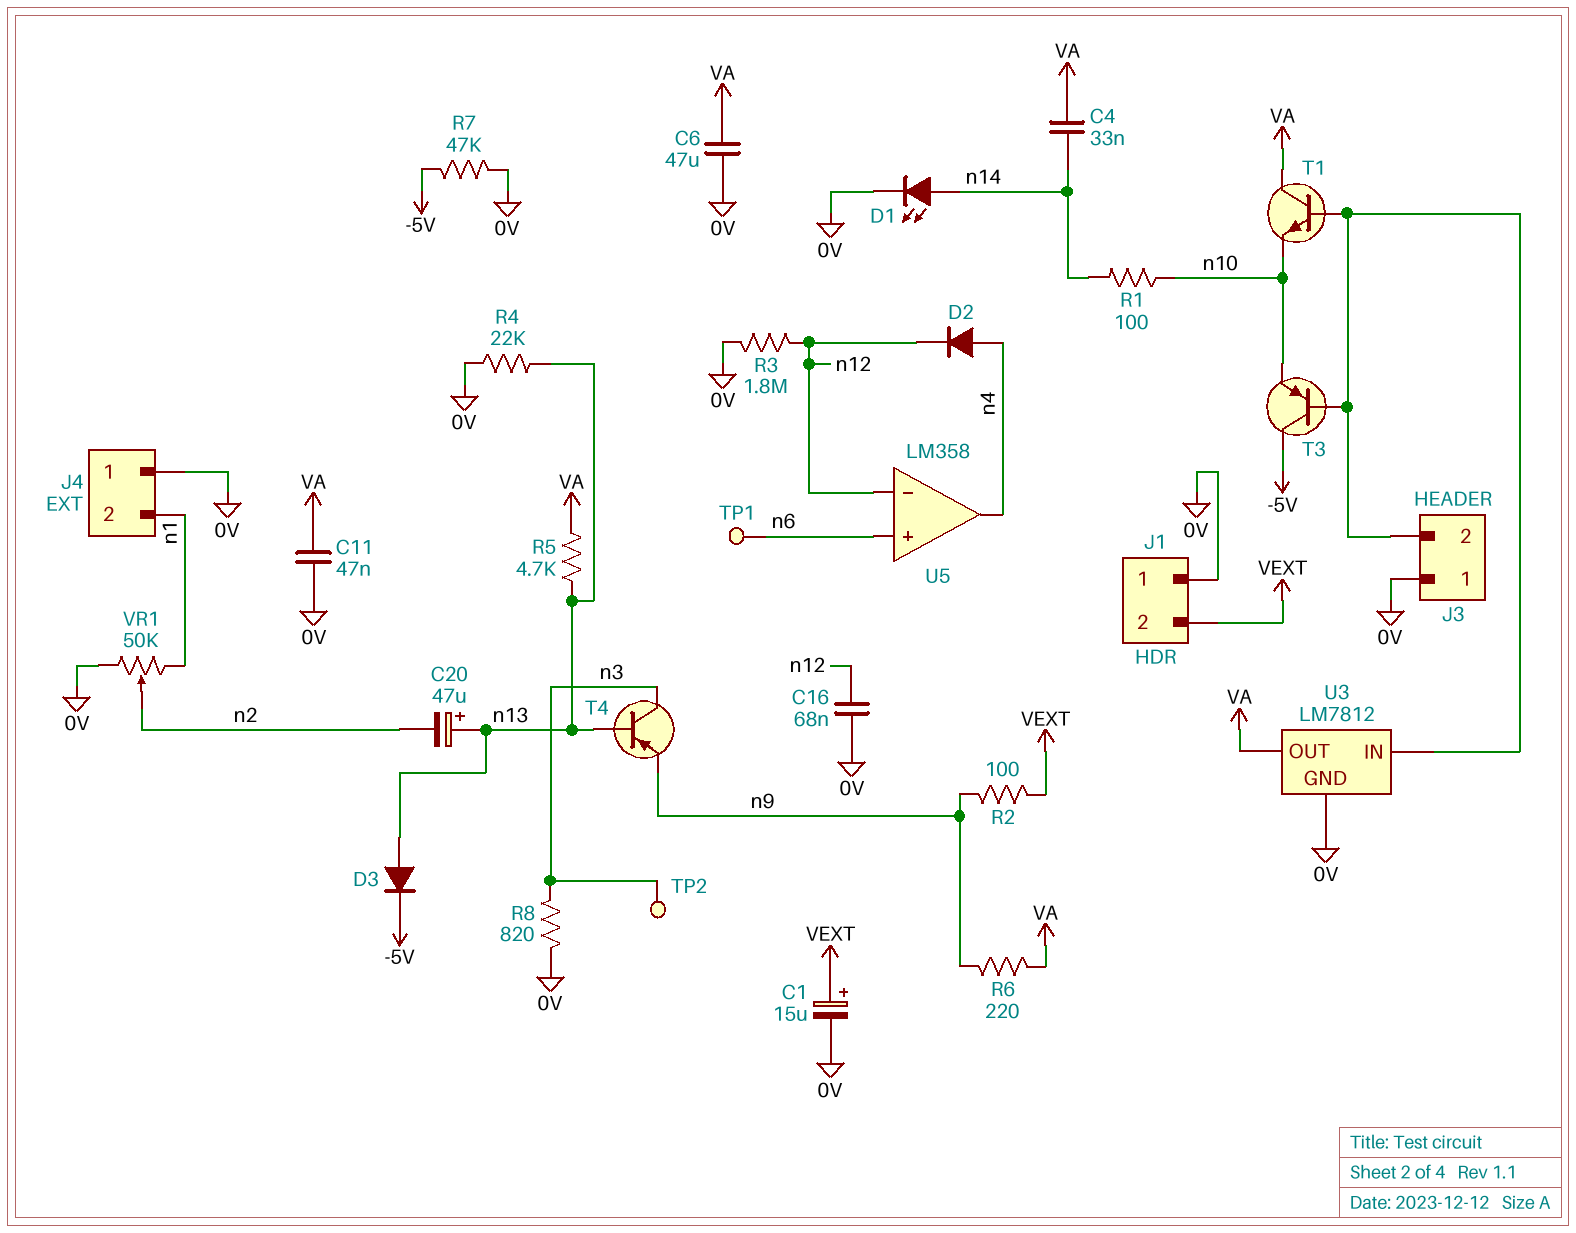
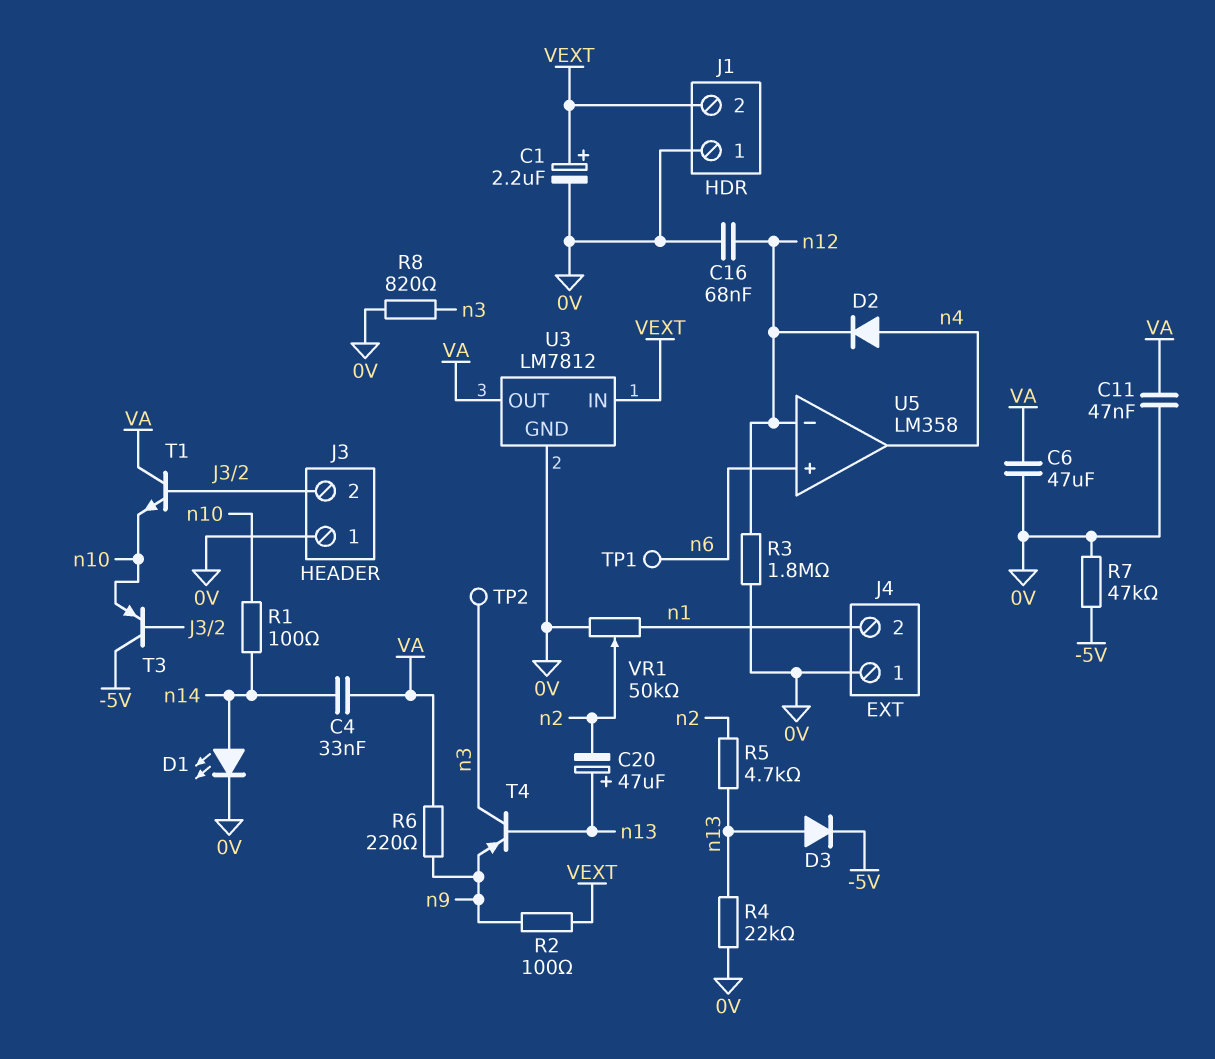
C1: 15uF (plus VEXT, minus 0V) -> 2.2uF (plus VEXT, minus 0V)
R5: 4.7k (VA, n13) -> 4.7k (n2, n13)
U3 pin IN: J3/2 -> VEXT

